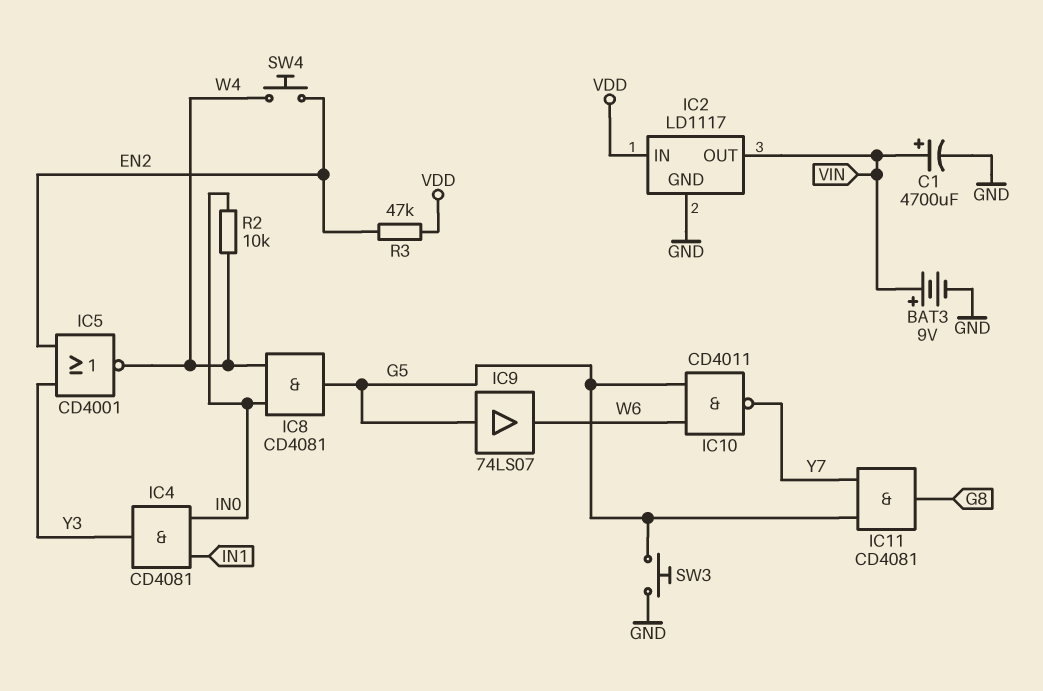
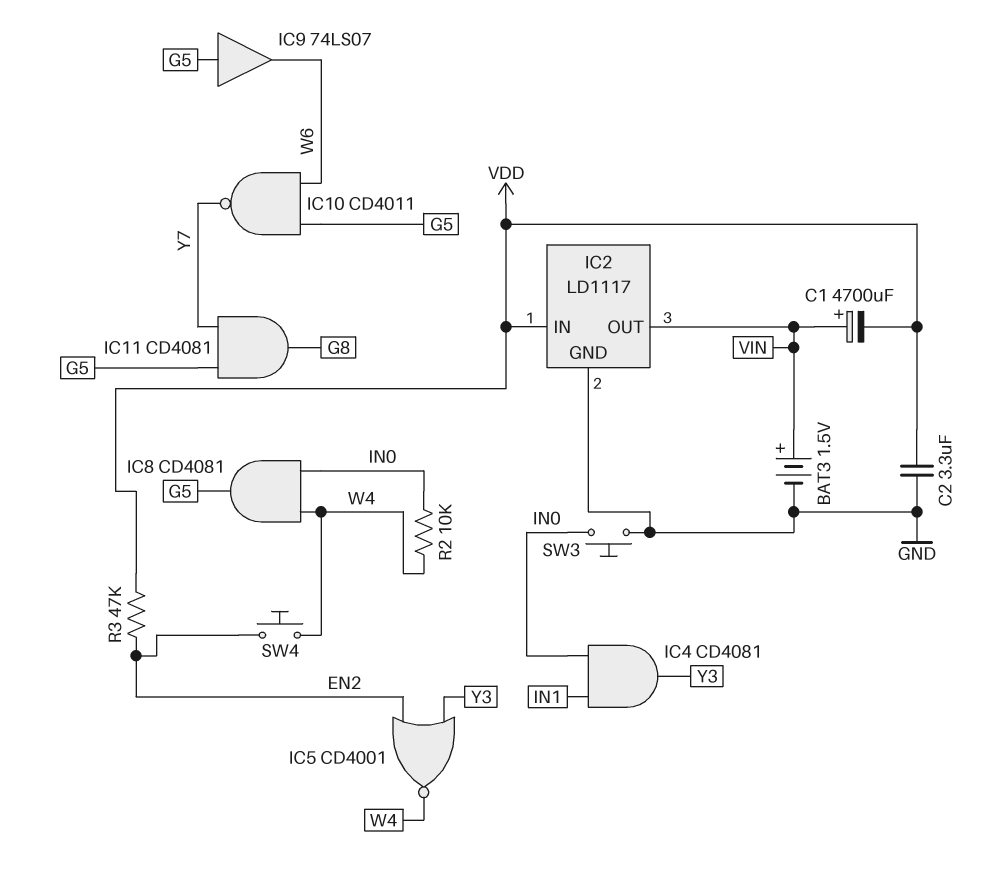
BAT3: 9V (plus VIN, minus GND) -> 1.5V (plus VIN, minus GND)
C1: 4700uF (plus VIN, minus GND) -> 4700uF (plus VIN, minus VDD)
C2: none -> 3.3uF (GND, VDD)
SW3: button (G5, GND) -> button (GND, IN0)

